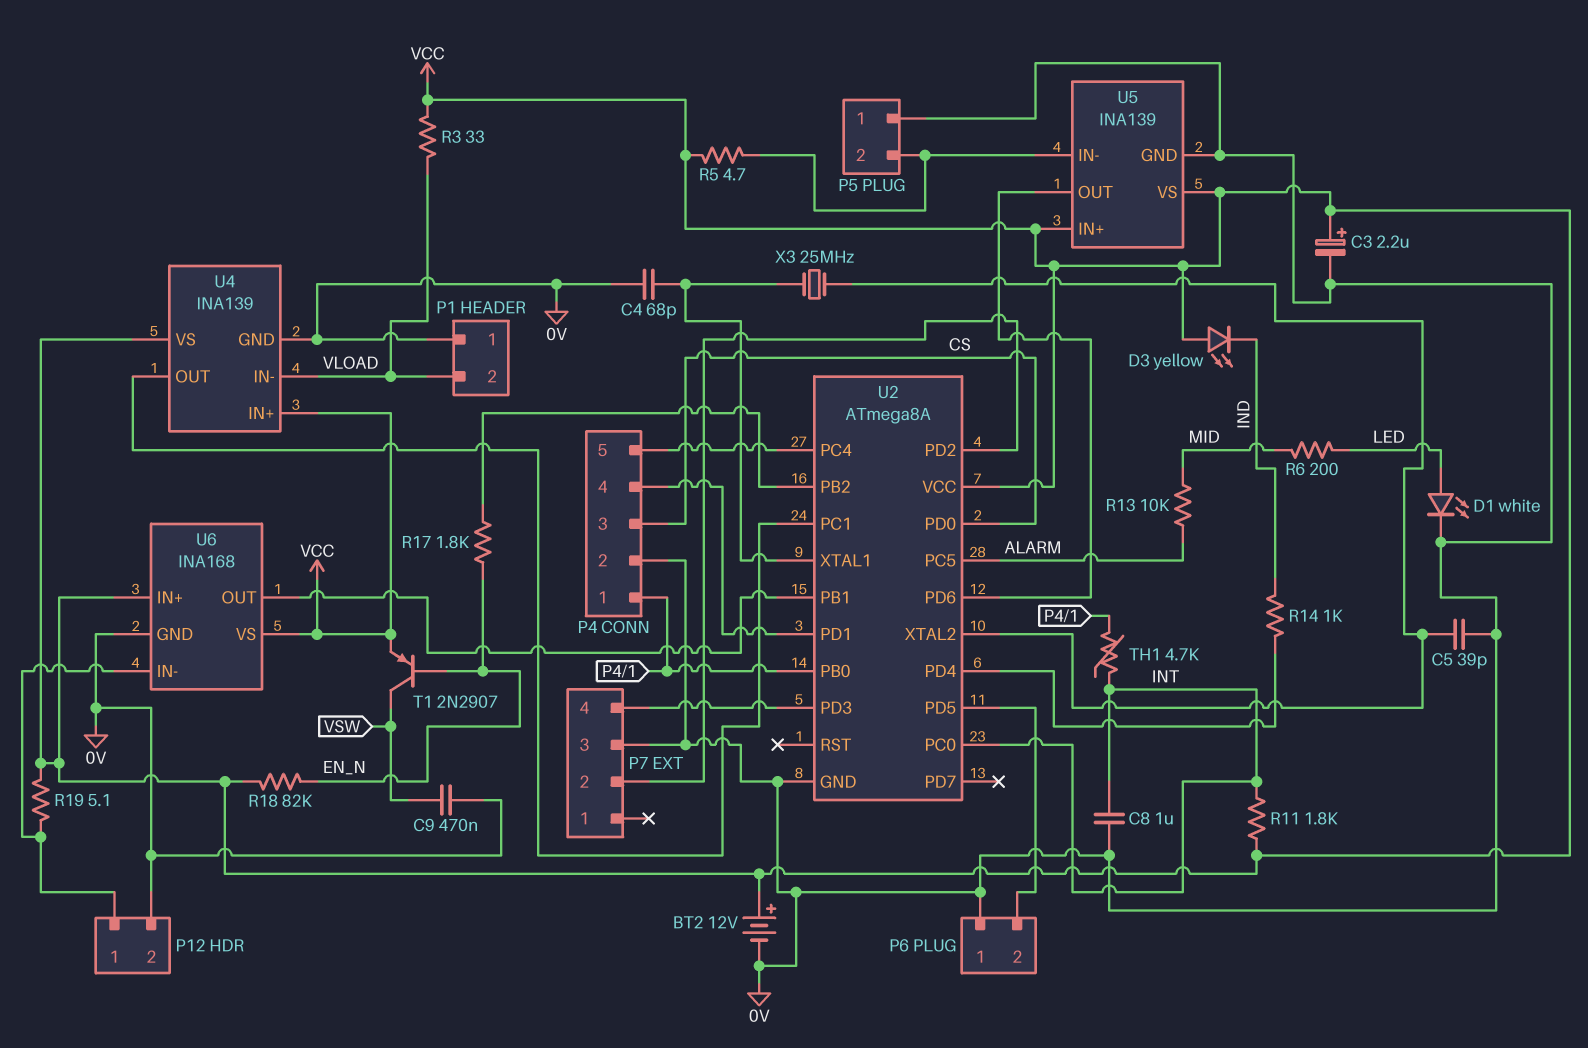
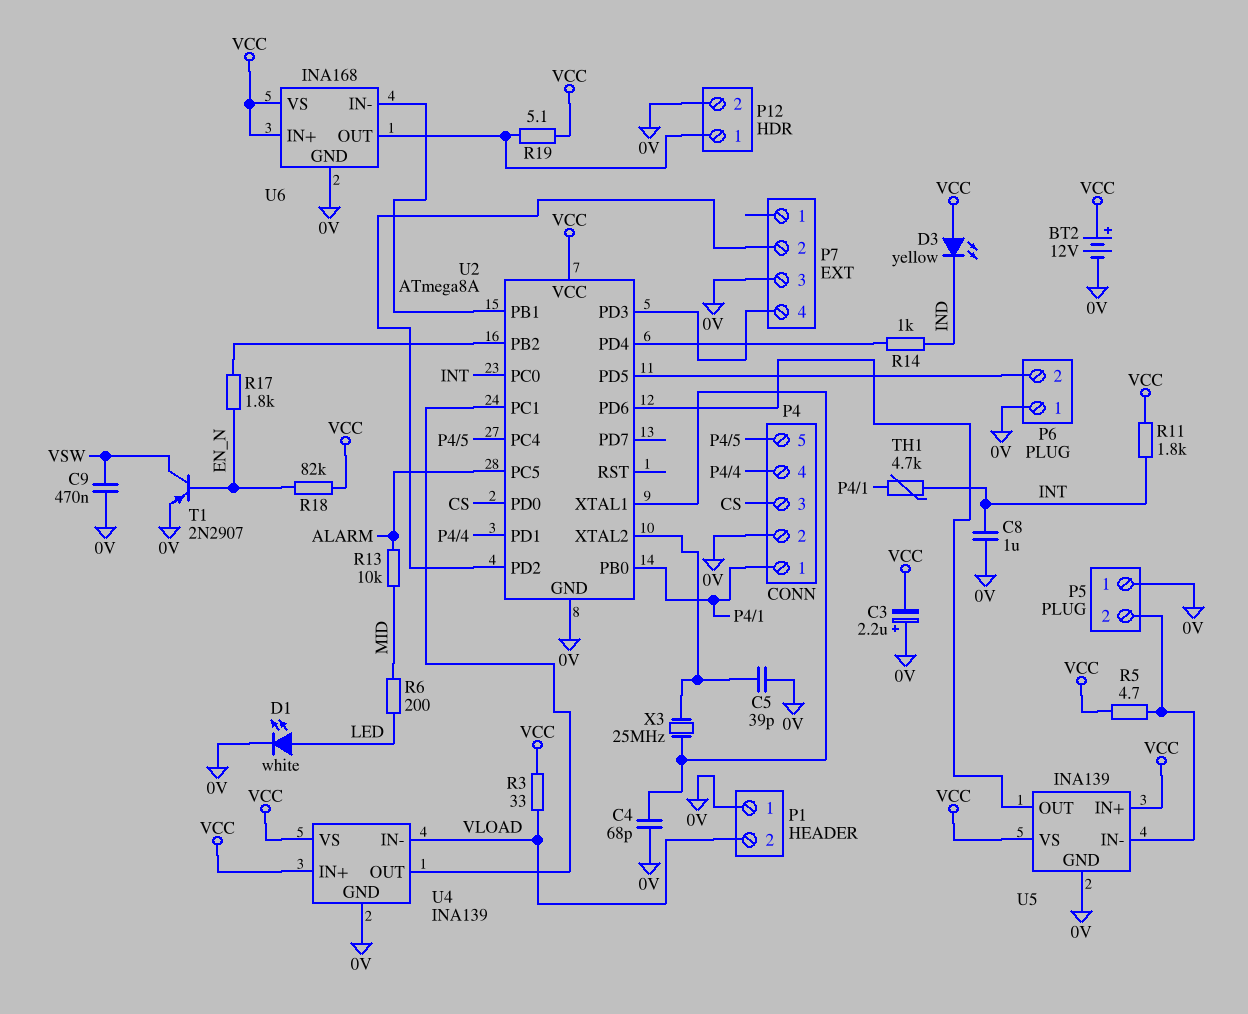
C3: 2.2uF (plus VCC, minus 0V) -> 2.2uF (plus 0V, minus VCC)
T1: PNP 2N2907 (B EN_N, C VSW, E VCC) -> PNP 2N2907 (B EN_N, C VSW, E 0V)
U6 pin IN-: P12/1 -> U2/PB1
U6 pin OUT: U2/PB1 -> P12/1

